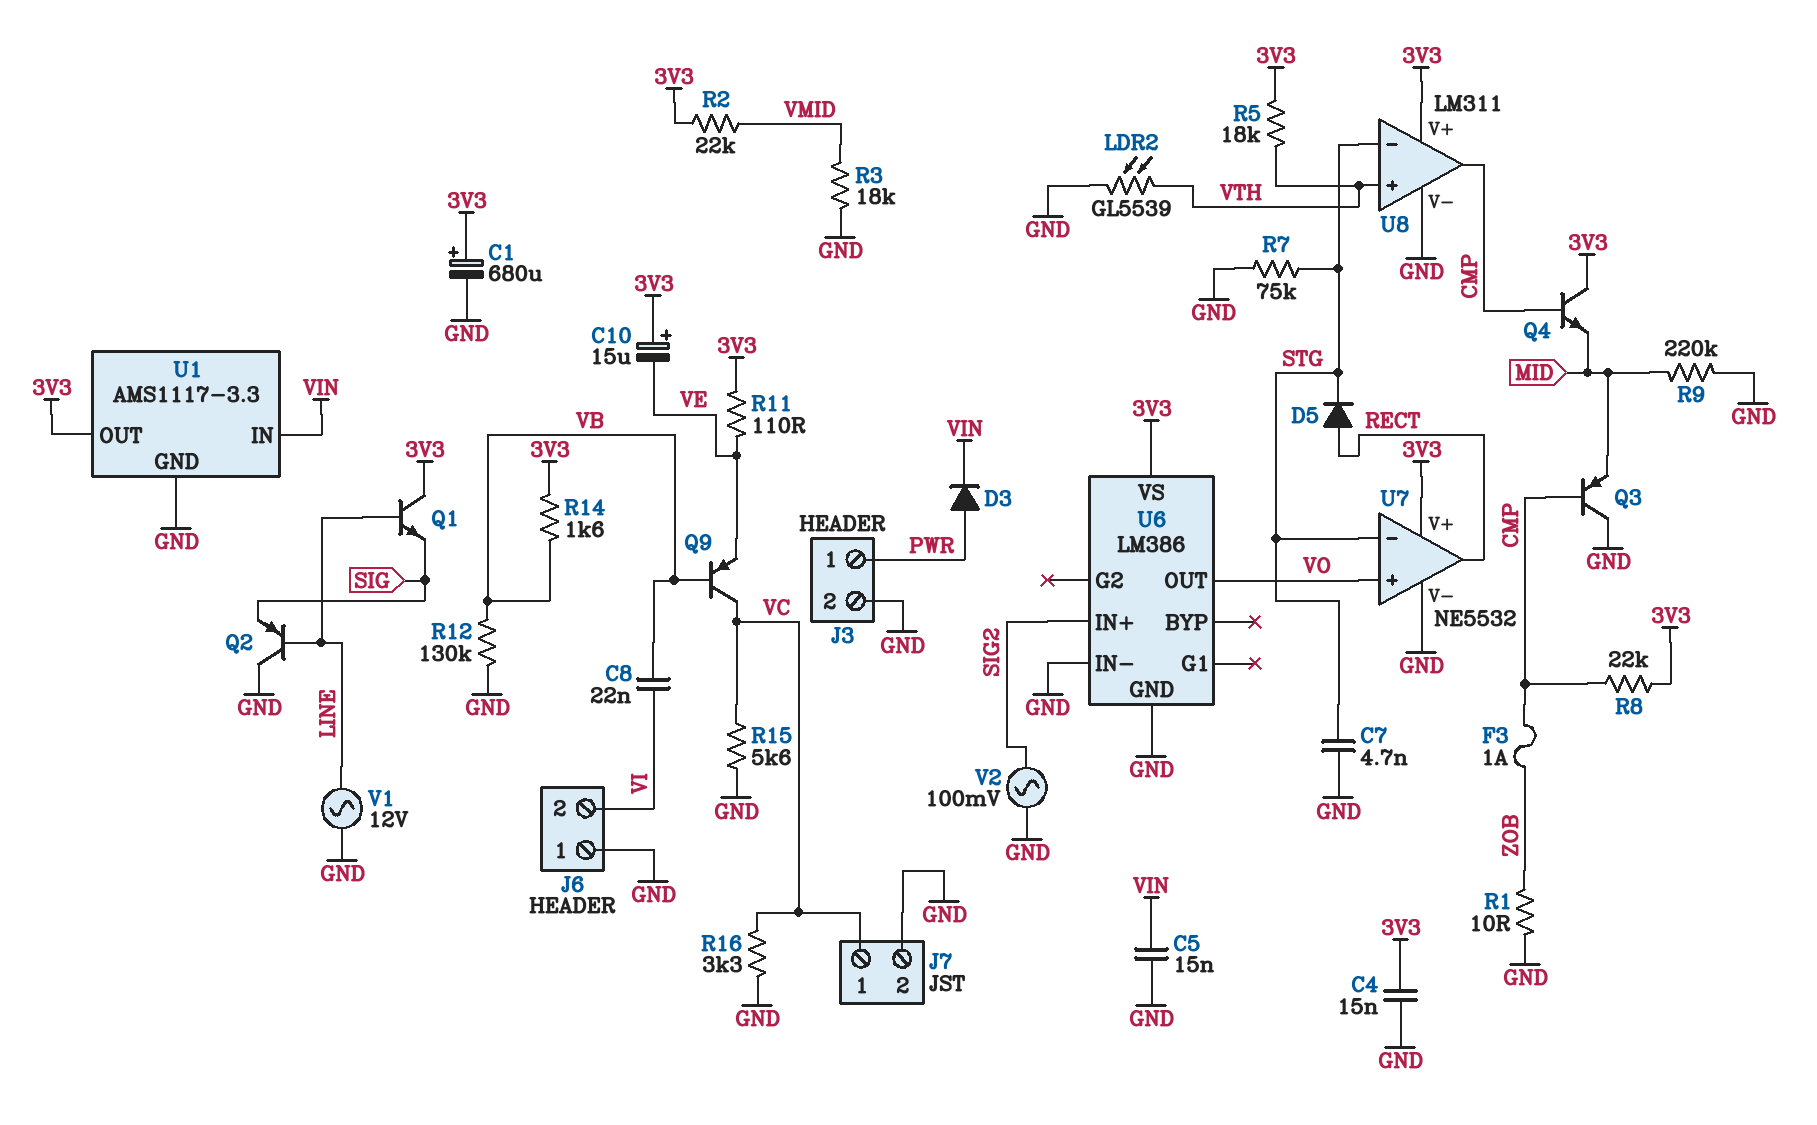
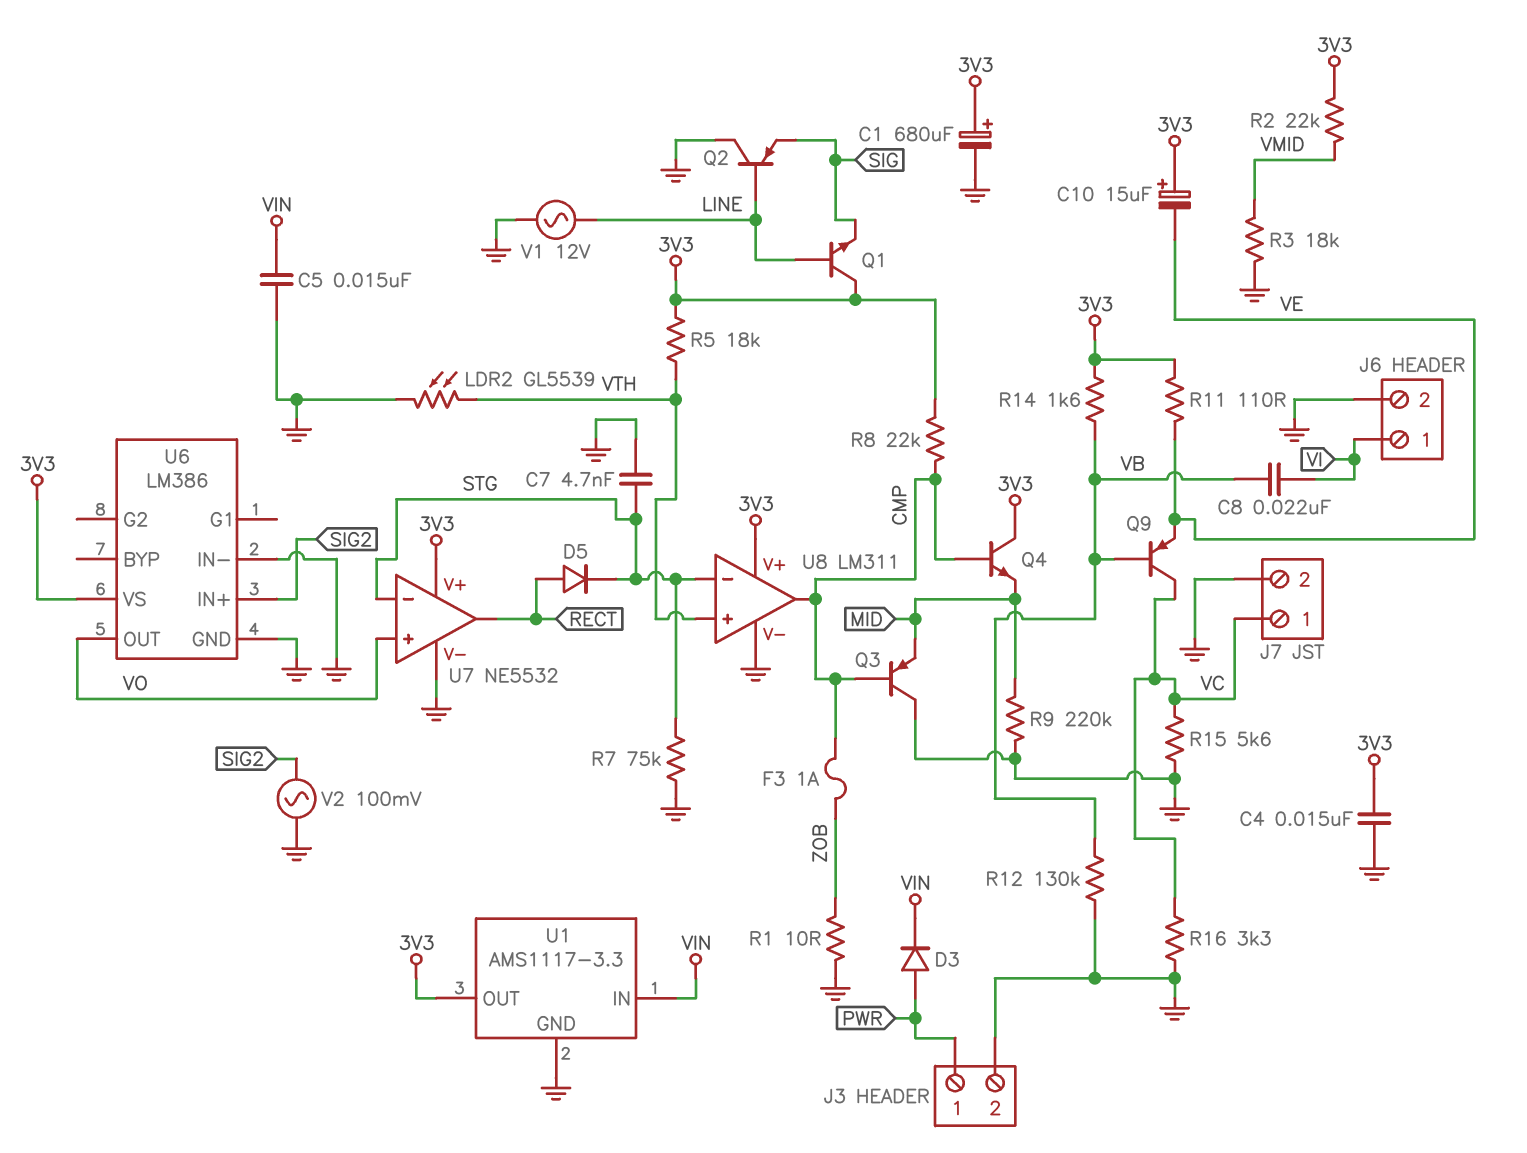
J6 pin 1: GND -> VI
J6 pin 2: VI -> GND

